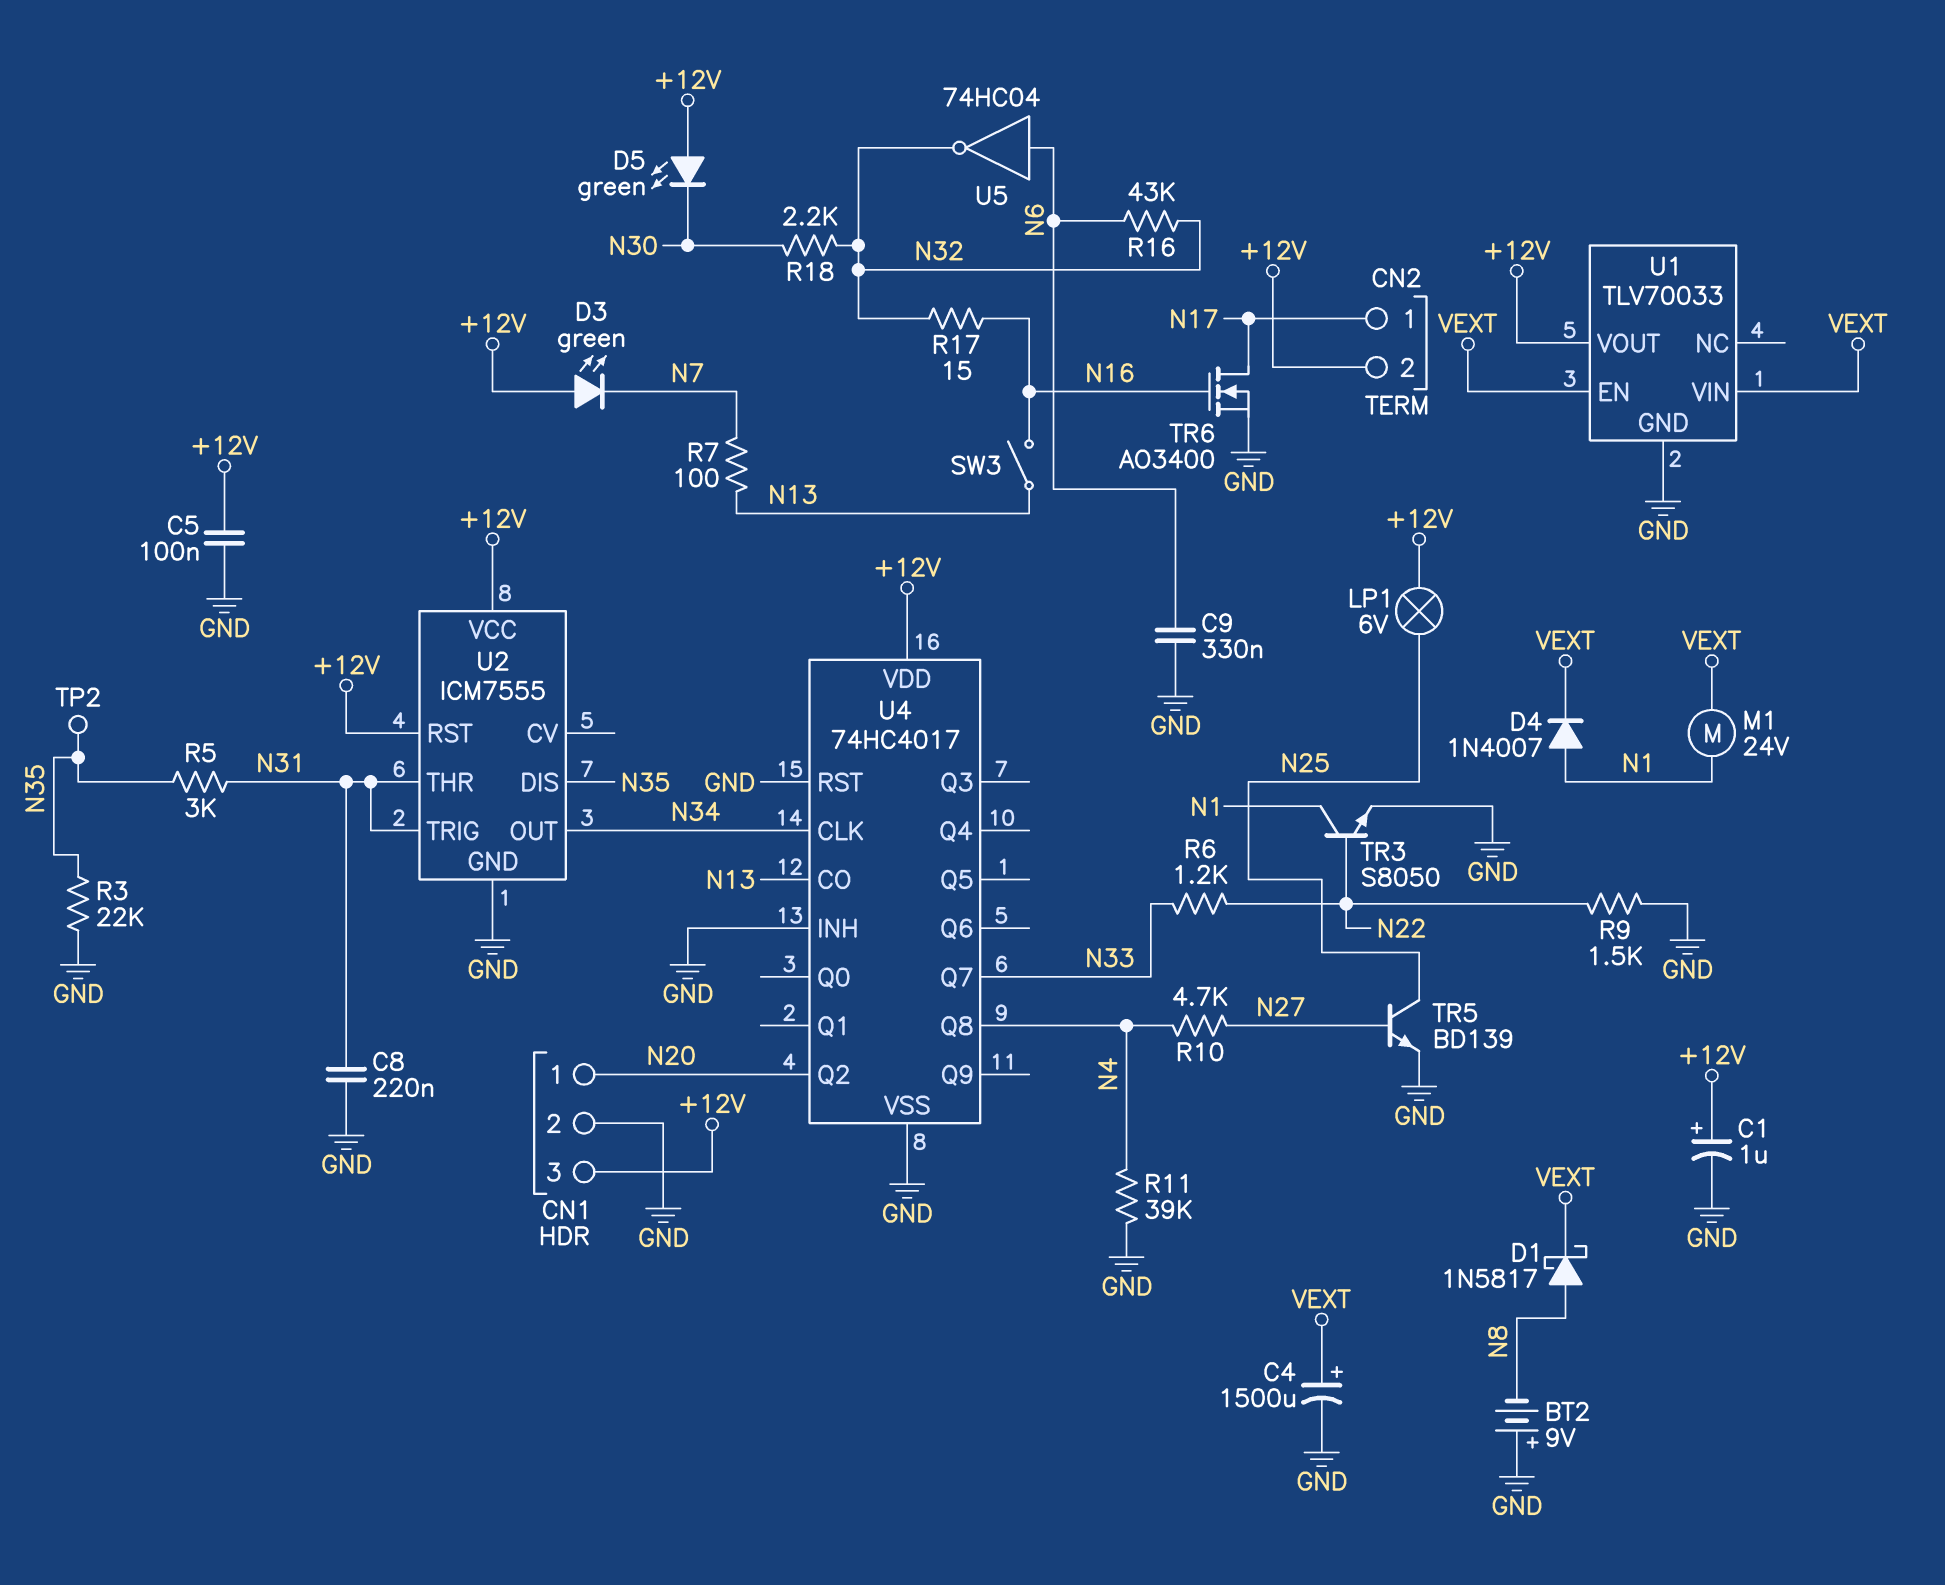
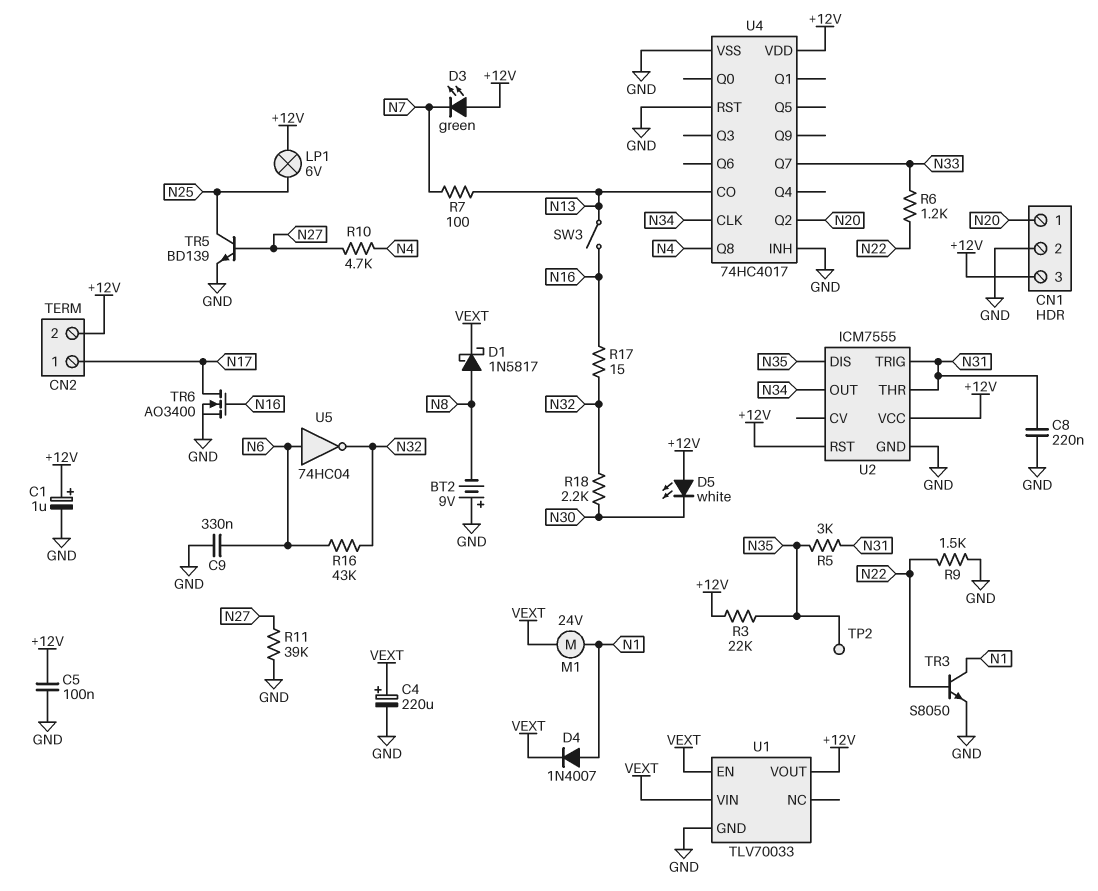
C4: 1500uF (plus VEXT, minus GND) -> 220uF (plus VEXT, minus GND)
D5: LED green (A +12V, K N30) -> LED white (A +12V, K N30)
R3: 22k (GND, N35) -> 22k (+12V, N35)
R11: 39k (GND, N4) -> 39k (GND, N27)

